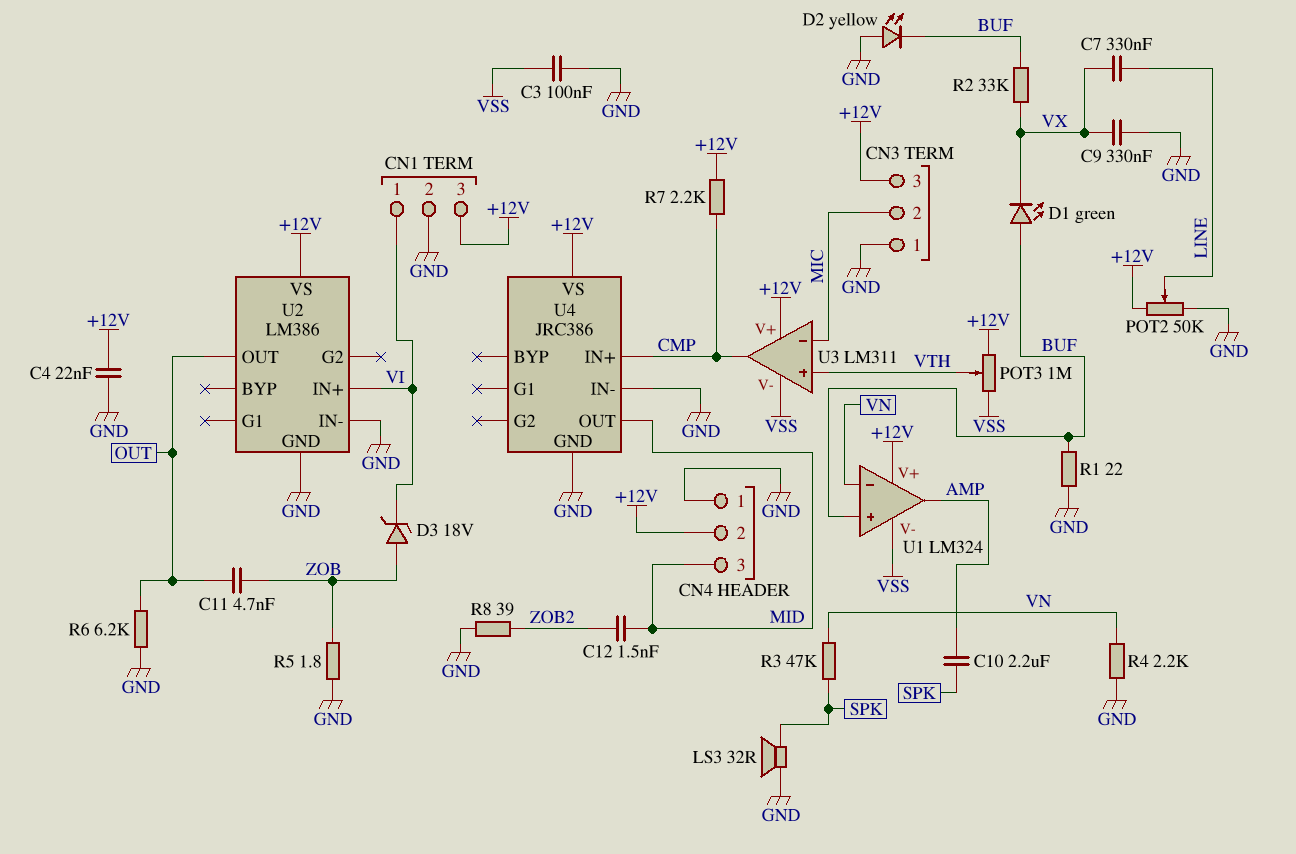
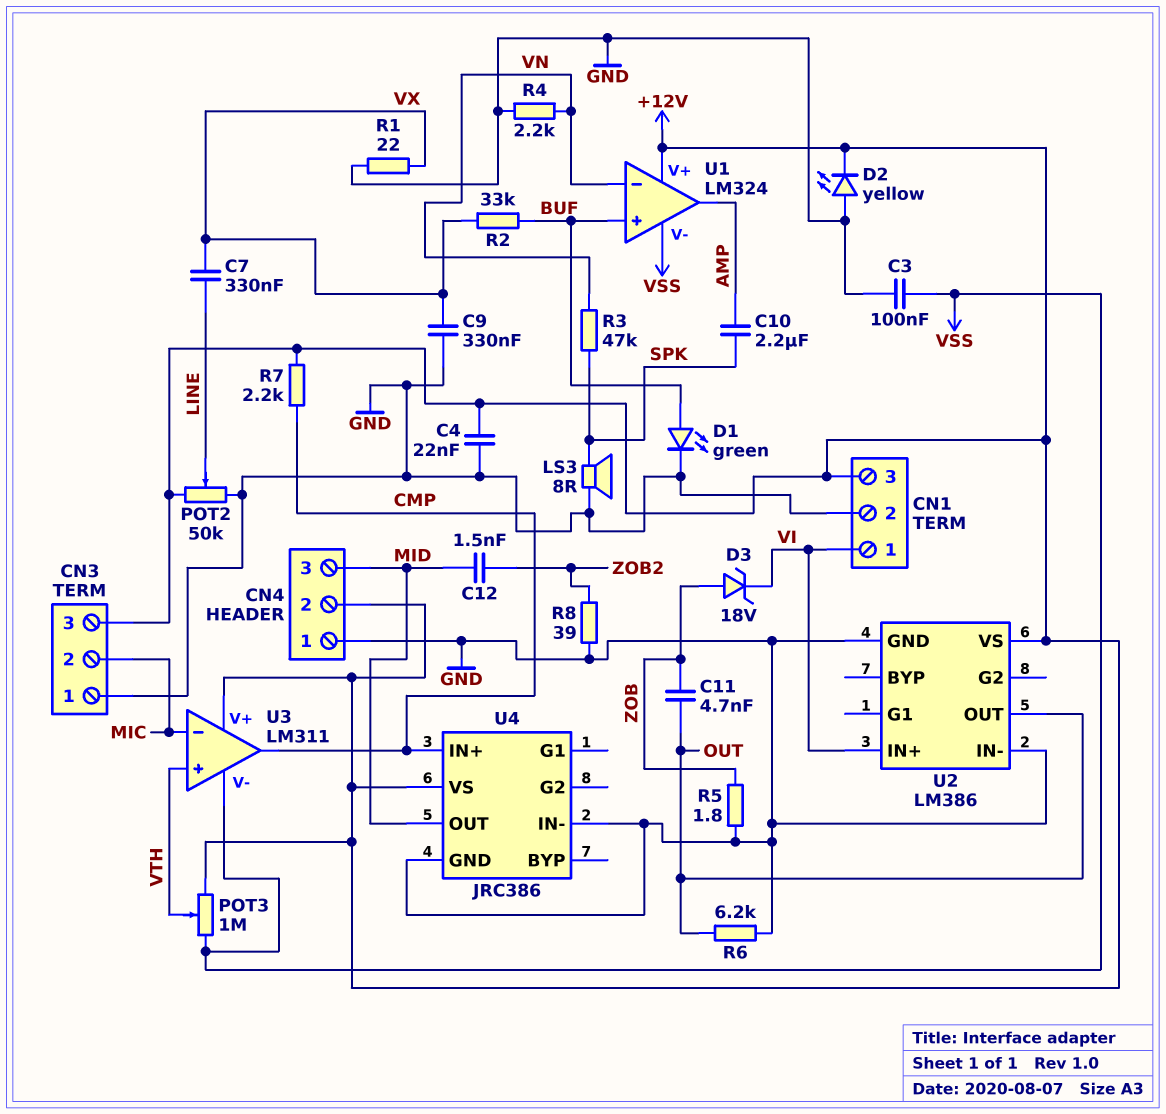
D1: LED green (A BUF, K VX) -> LED green (A BUF, K GND)
D2: LED yellow (A GND, K BUF) -> LED yellow (A GND, K +12V)
LS3: speaker 32R (GND, SPK) -> speaker 8R (GND, SPK)
R1: 22 (BUF, GND) -> 22 (GND, VX)

